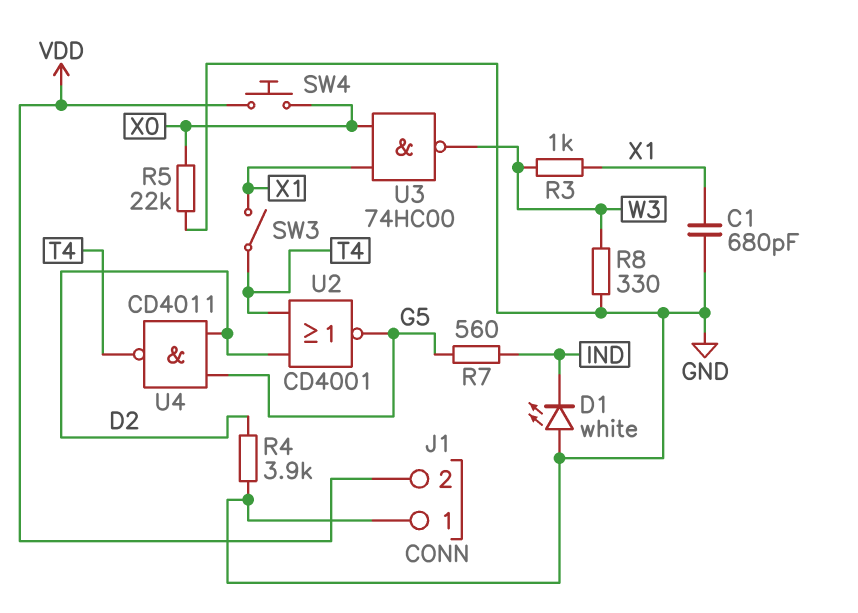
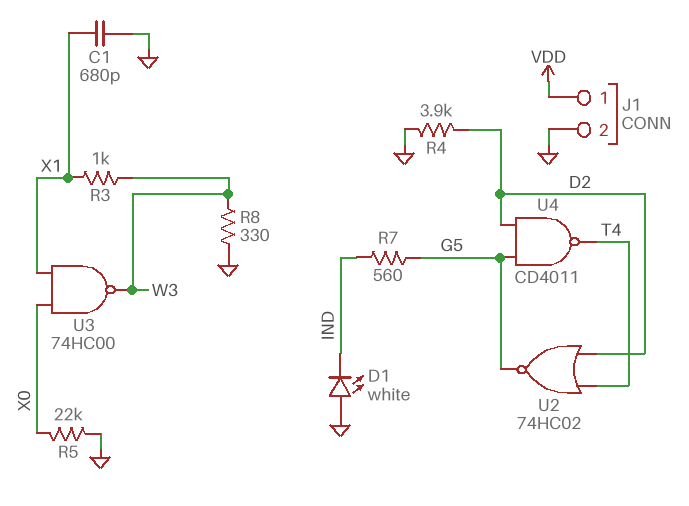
J1 pin 1: GND -> VDD
J1 pin 2: VDD -> GND
SW3: switch (T4, X1) -> none
SW4: button (VDD, X0) -> none
U2: NOR CD4001 (in D2, in T4, out G5) -> NOR 74HC02 (in D2, in T4, out G5)

